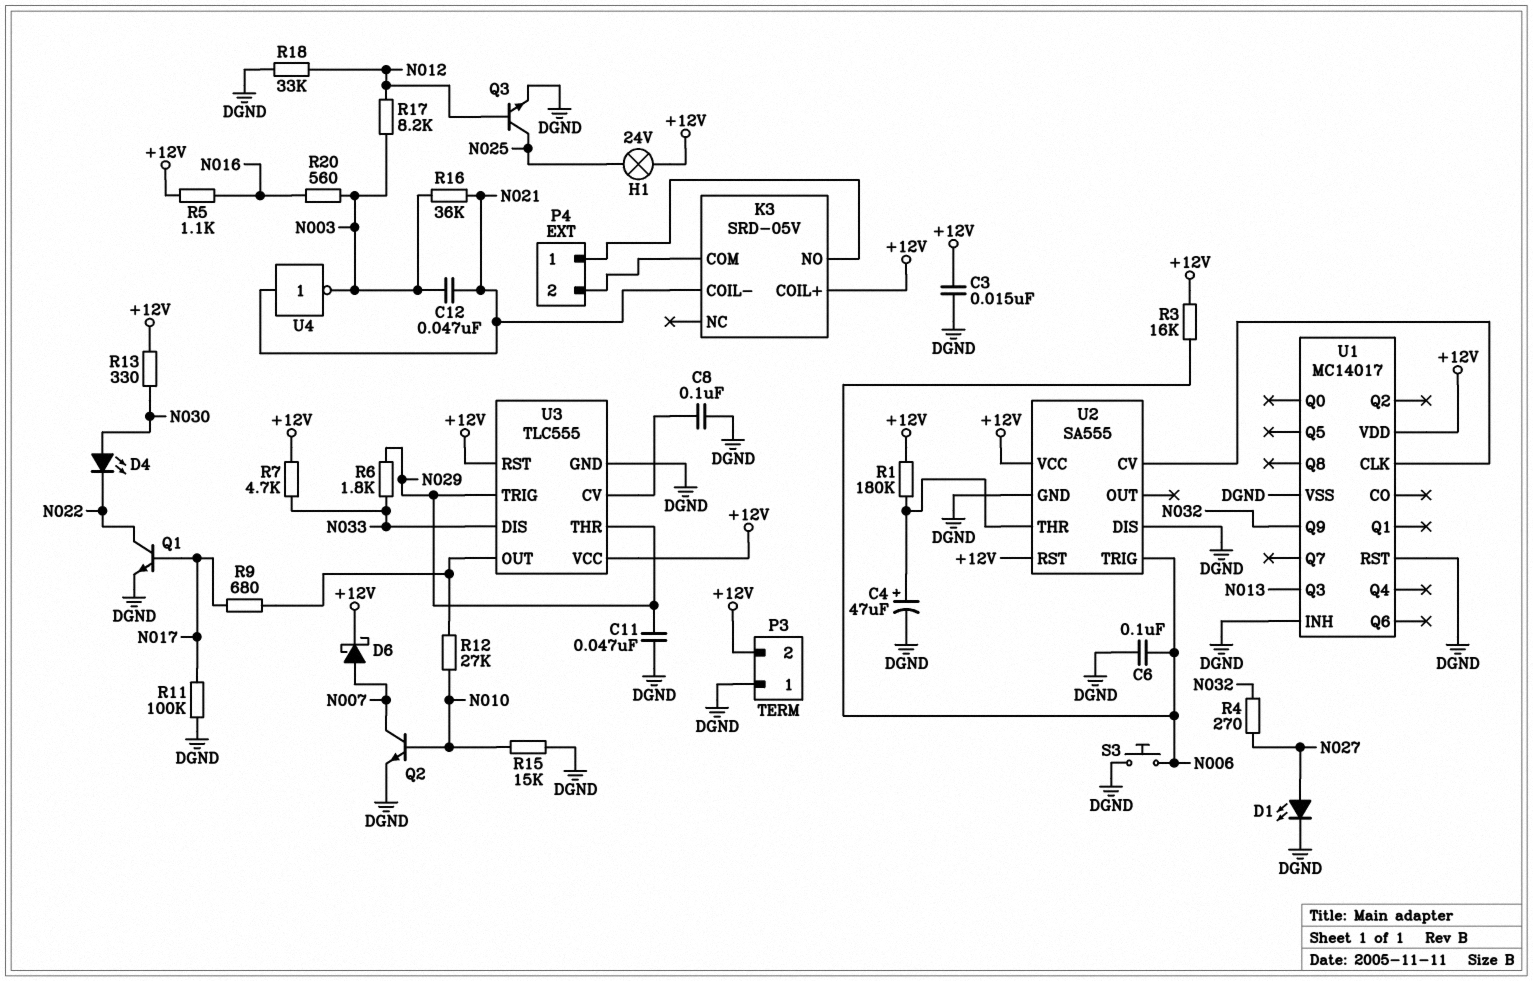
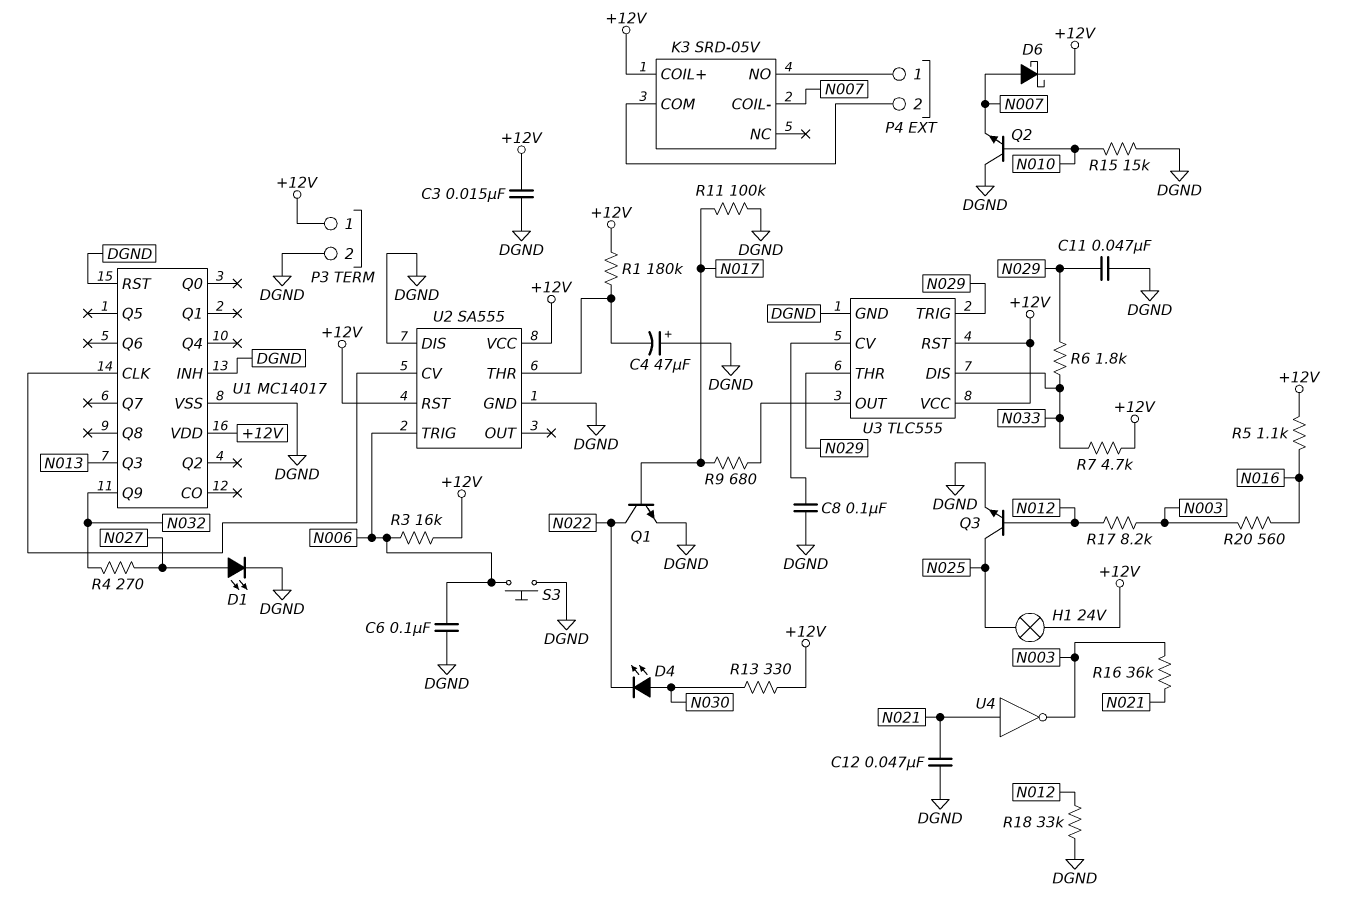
C4: 47uF (plus U2/THR, minus DGND) -> 47uF (plus DGND, minus U2/THR)
C12: 47nF (N003, N021) -> 47nF (DGND, N021)
K3 pin COIL-: N021 -> N007
P3 pin 1: DGND -> +12V
P3 pin 2: +12V -> DGND
Q2: NPN (B N010, C N007, E DGND) -> NPN (B N010, C DGND, E N007)
R12: 27k (N010, U3/OUT) -> none

